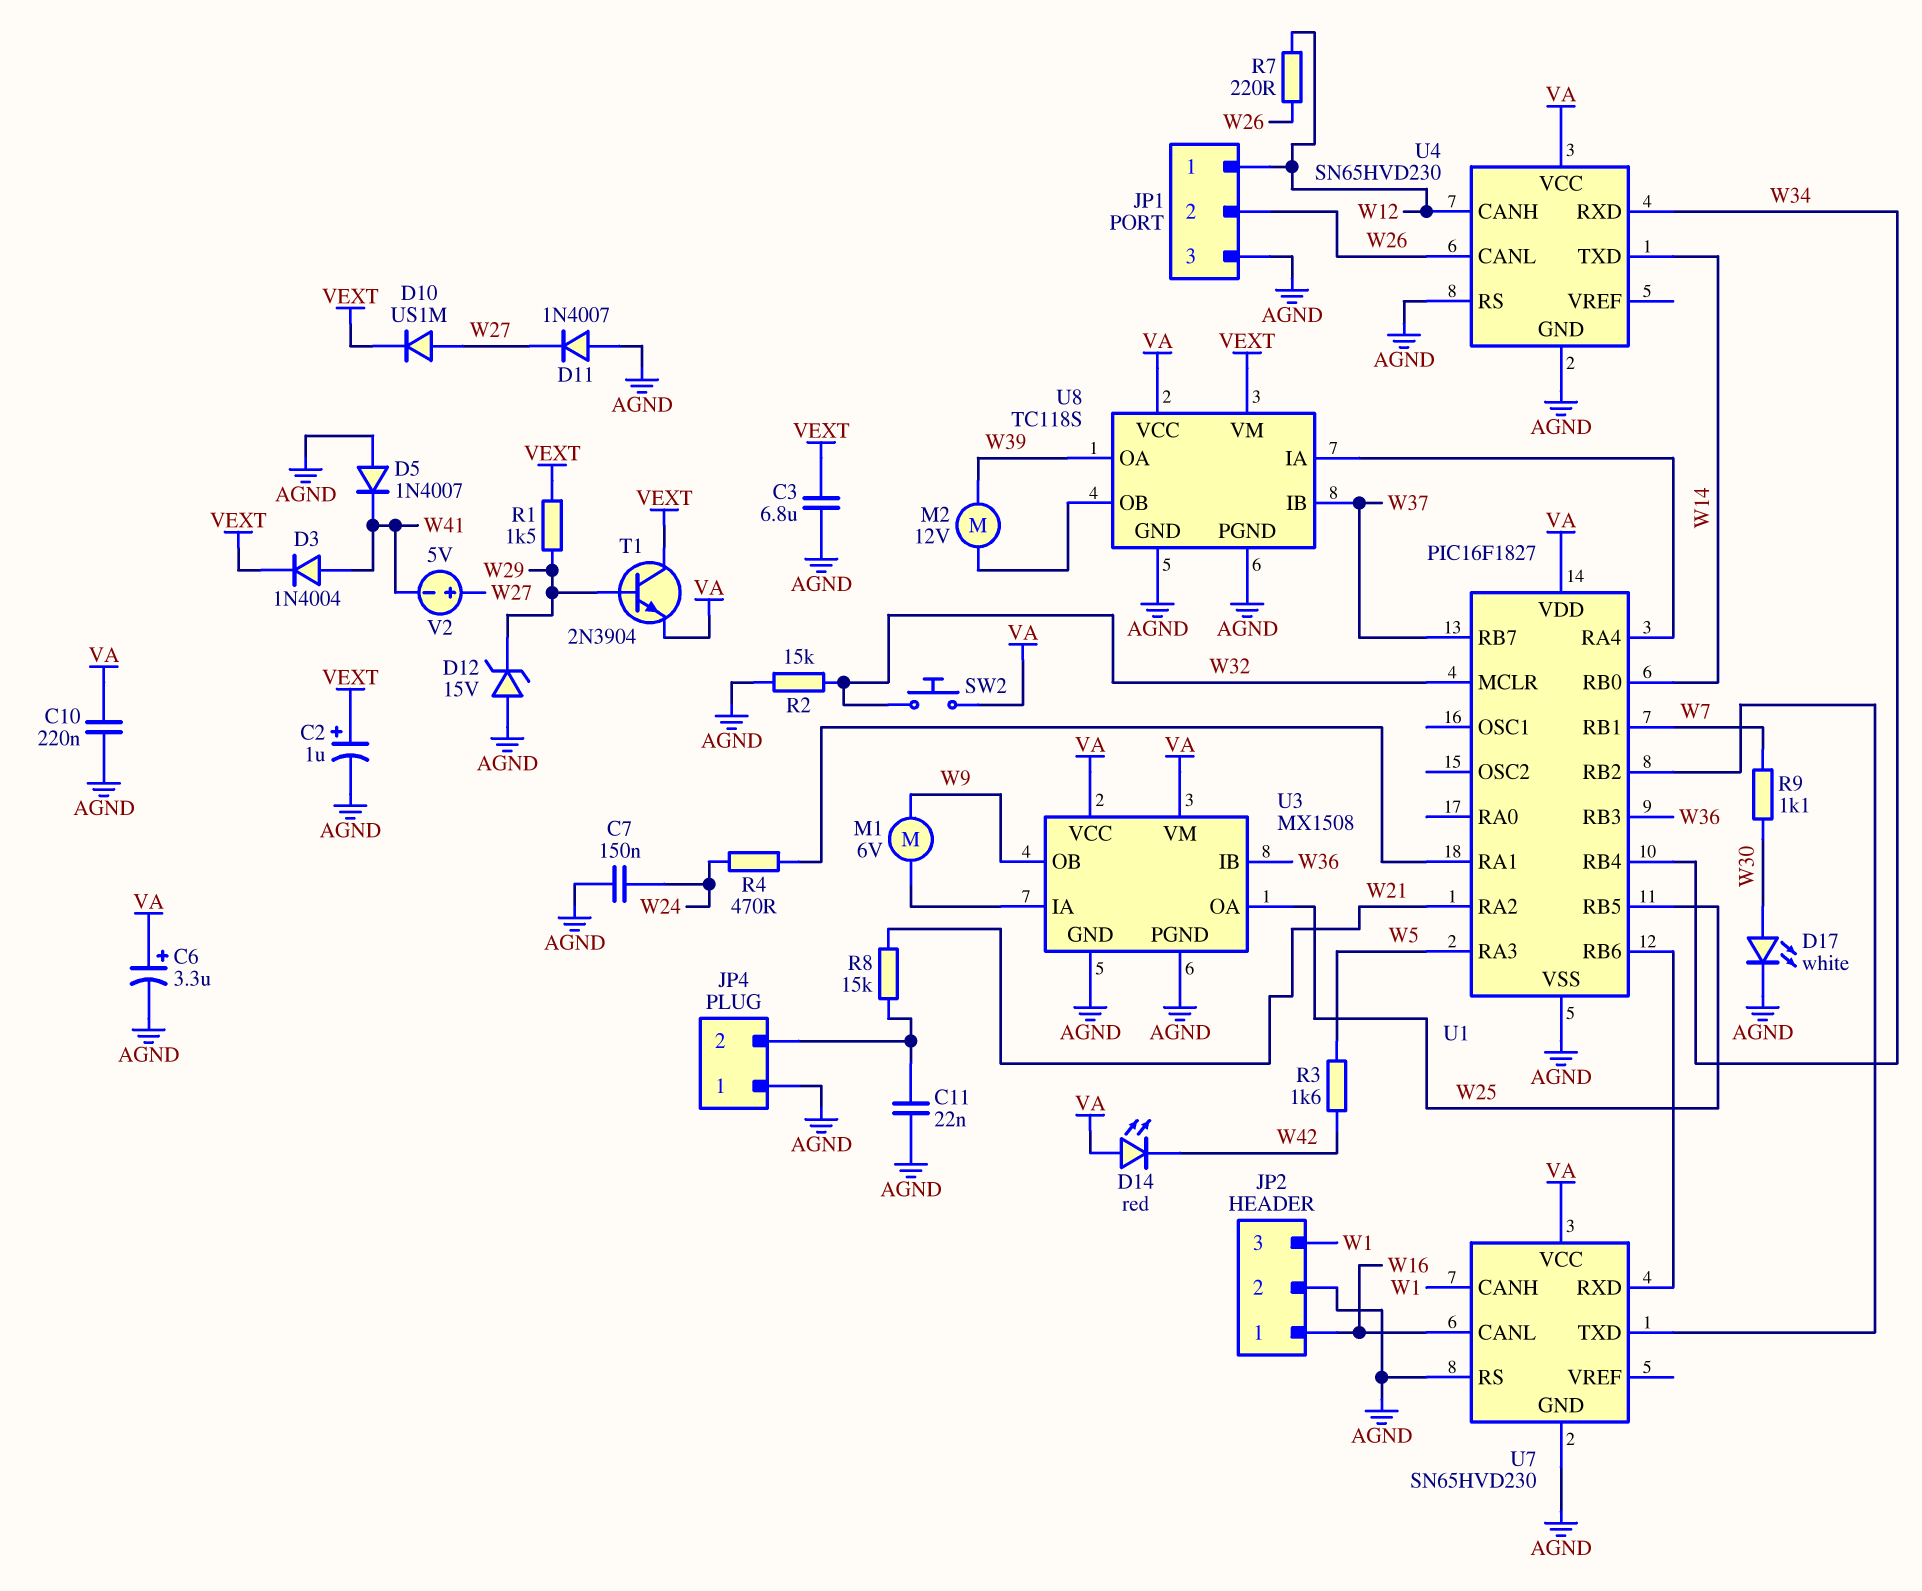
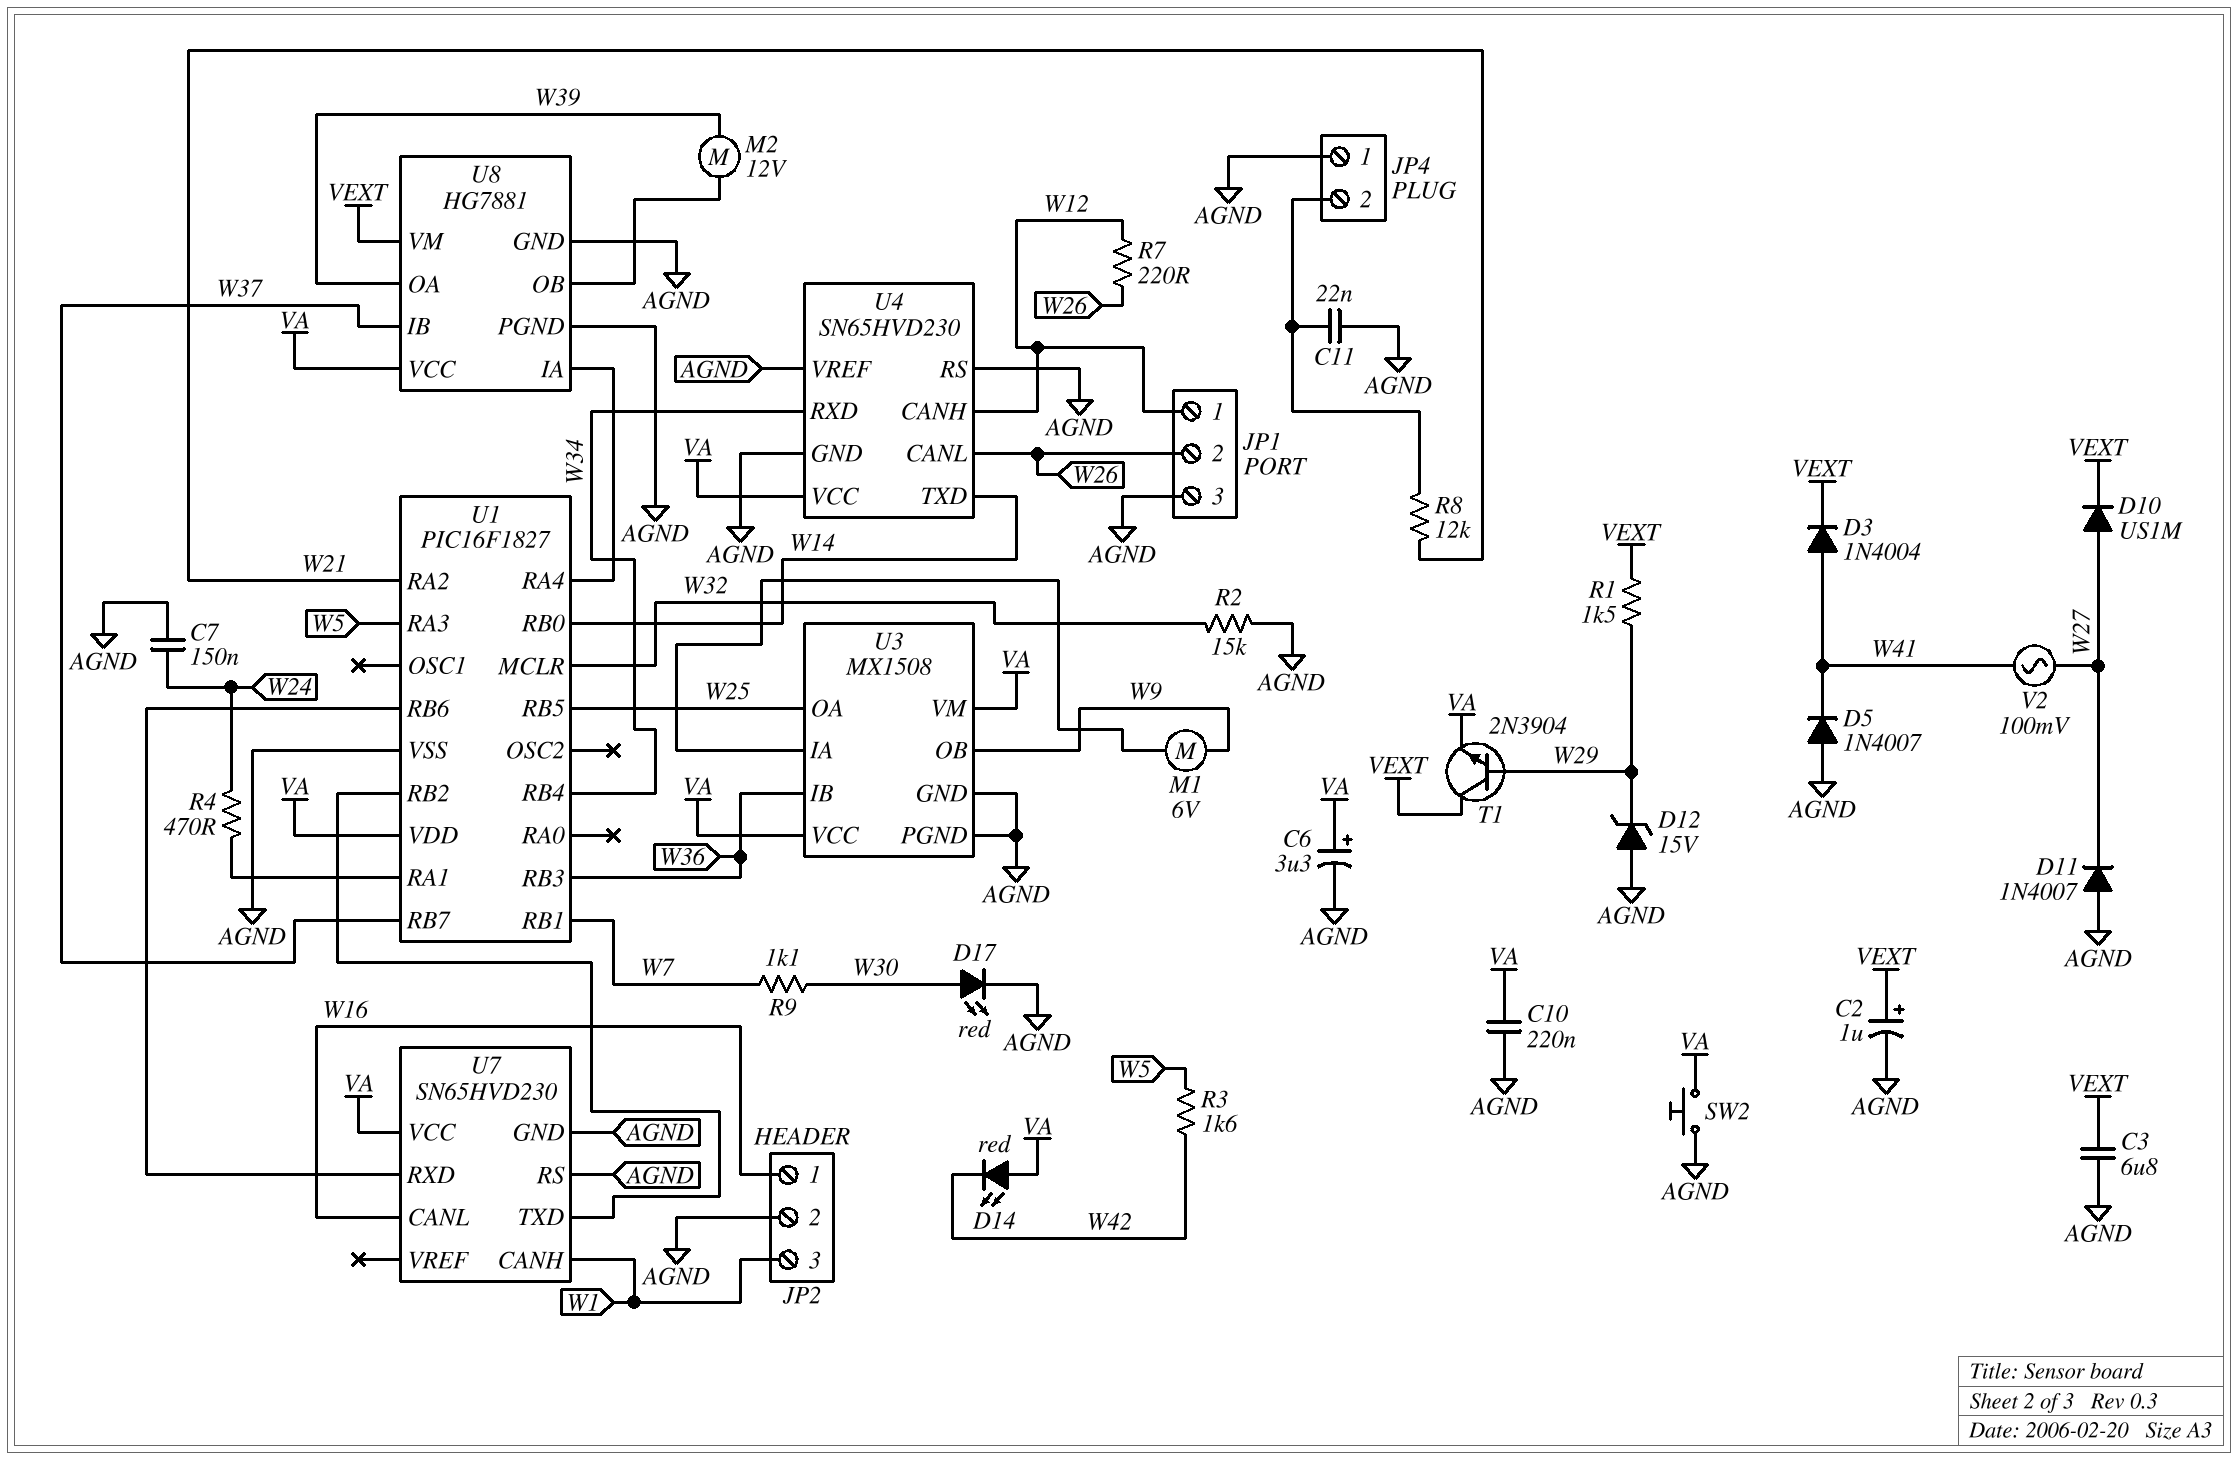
D17: LED white (A W30, K AGND) -> LED red (A W30, K AGND)
R8: 15k (JP4/2, W21) -> 12k (JP4/2, W21)
SW2: button (VA, W32) -> button (AGND, VA)
U4 pin VREF: none -> AGND
U8: TC118S -> HG7881
V2: 5V (plus W27, minus W41) -> AC 100mV (W27, W41)

